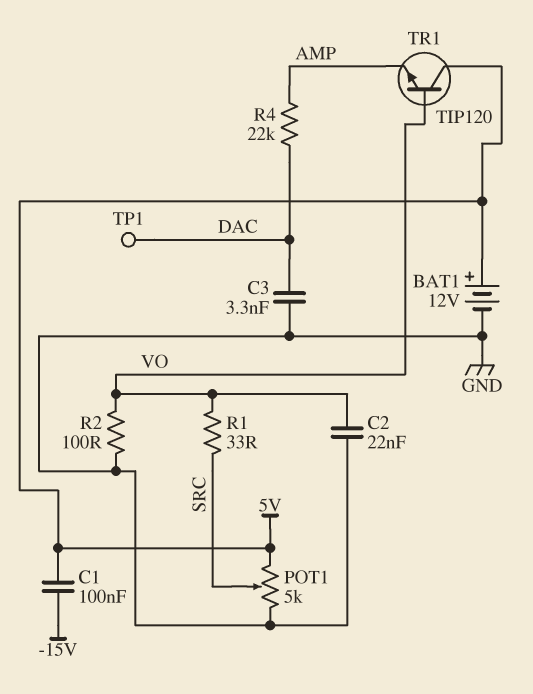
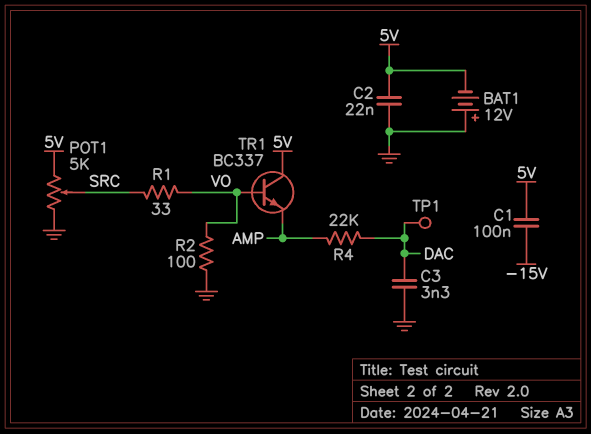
BAT1: 12V (plus 5V, minus GND) -> 12V (plus GND, minus 5V)
C2: 22nF (GND, VO) -> 22nF (5V, GND)
TR1: NPN TIP120 (B VO, C 5V, E AMP) -> NPN BC337 (B VO, C 5V, E AMP)

